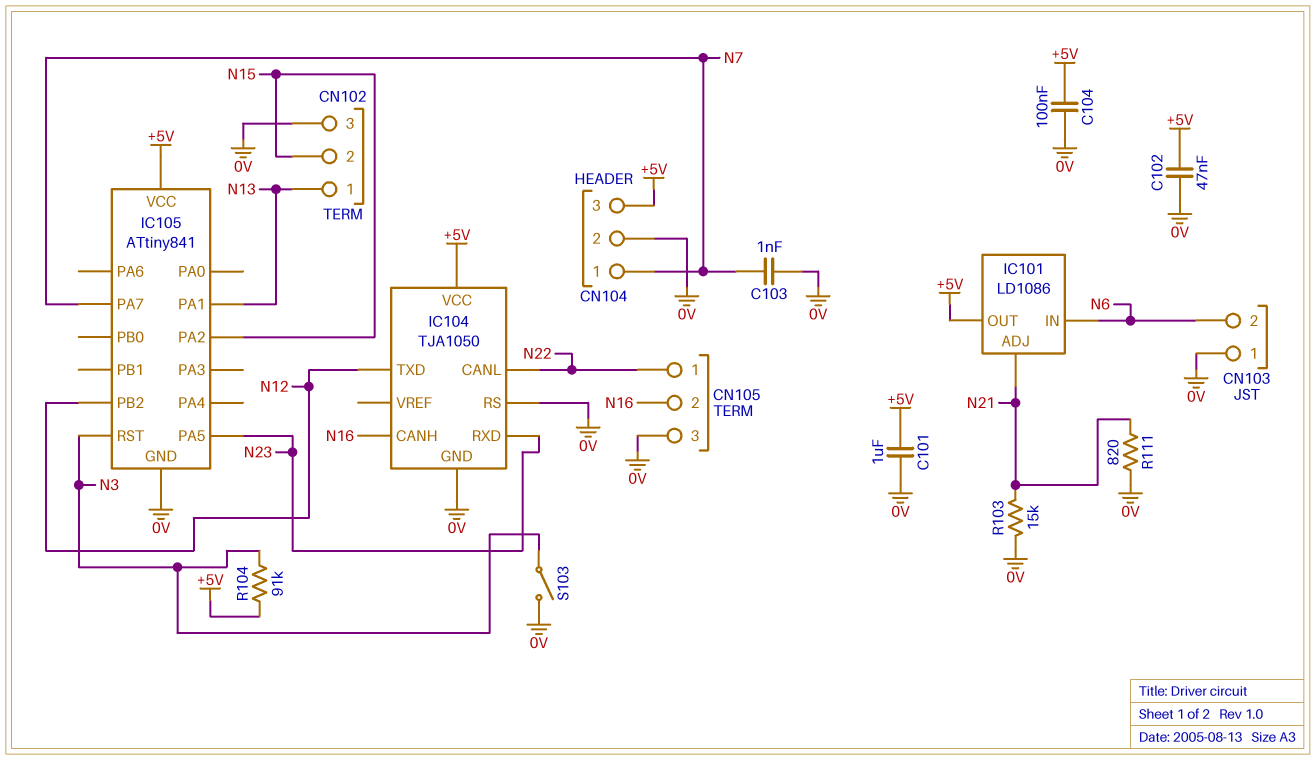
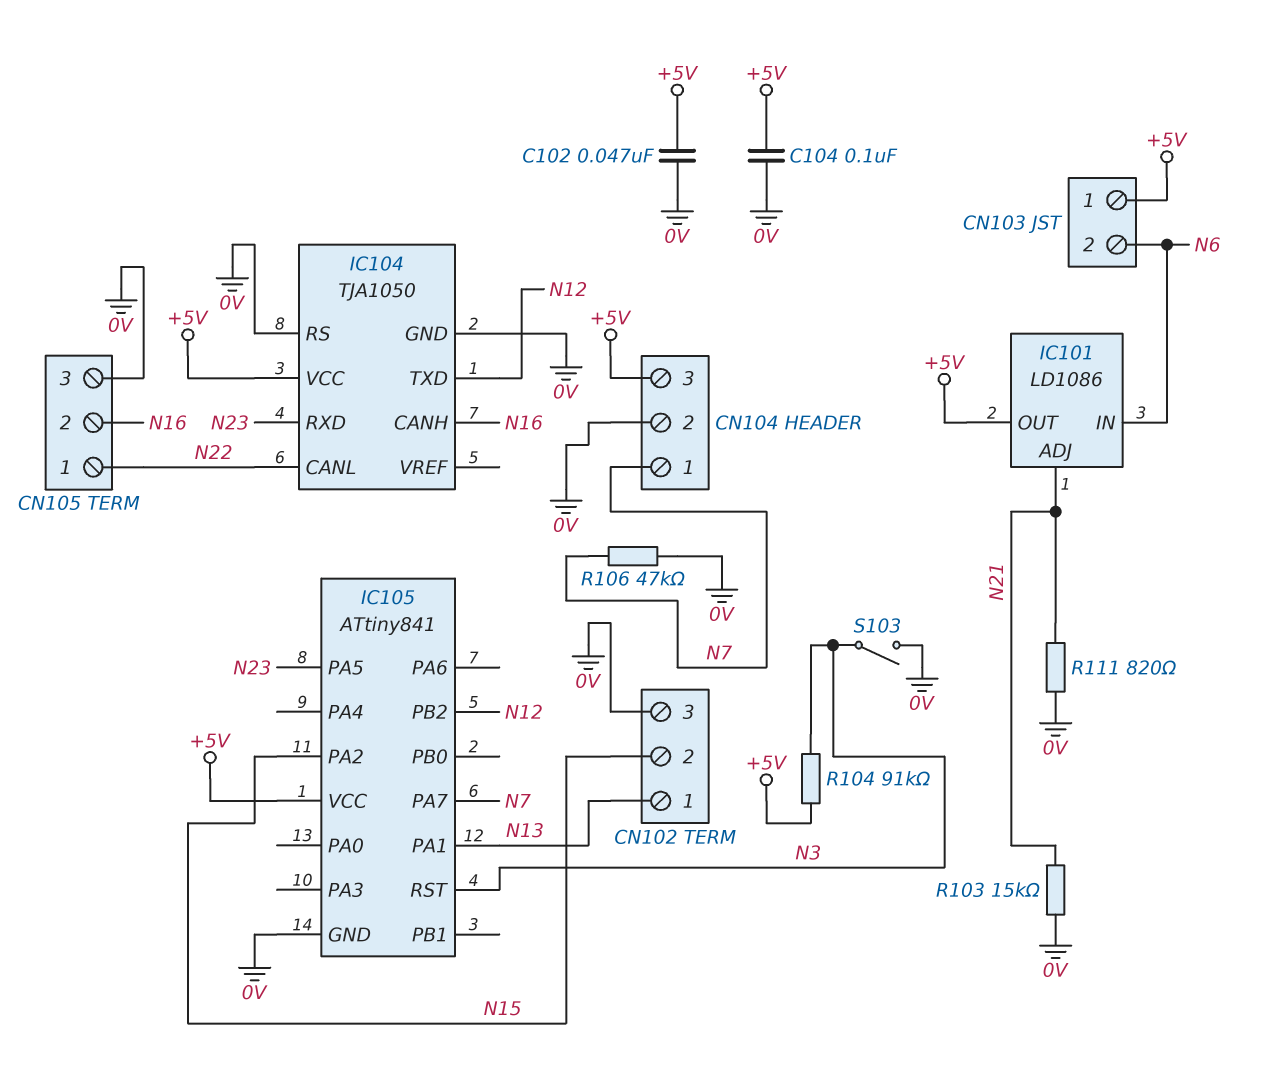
C101: 1uF (+5V, 0V) -> none
C103: 1nF (0V, N7) -> none
CN103 pin 1: 0V -> +5V
R106: none -> 47k (0V, N7)

